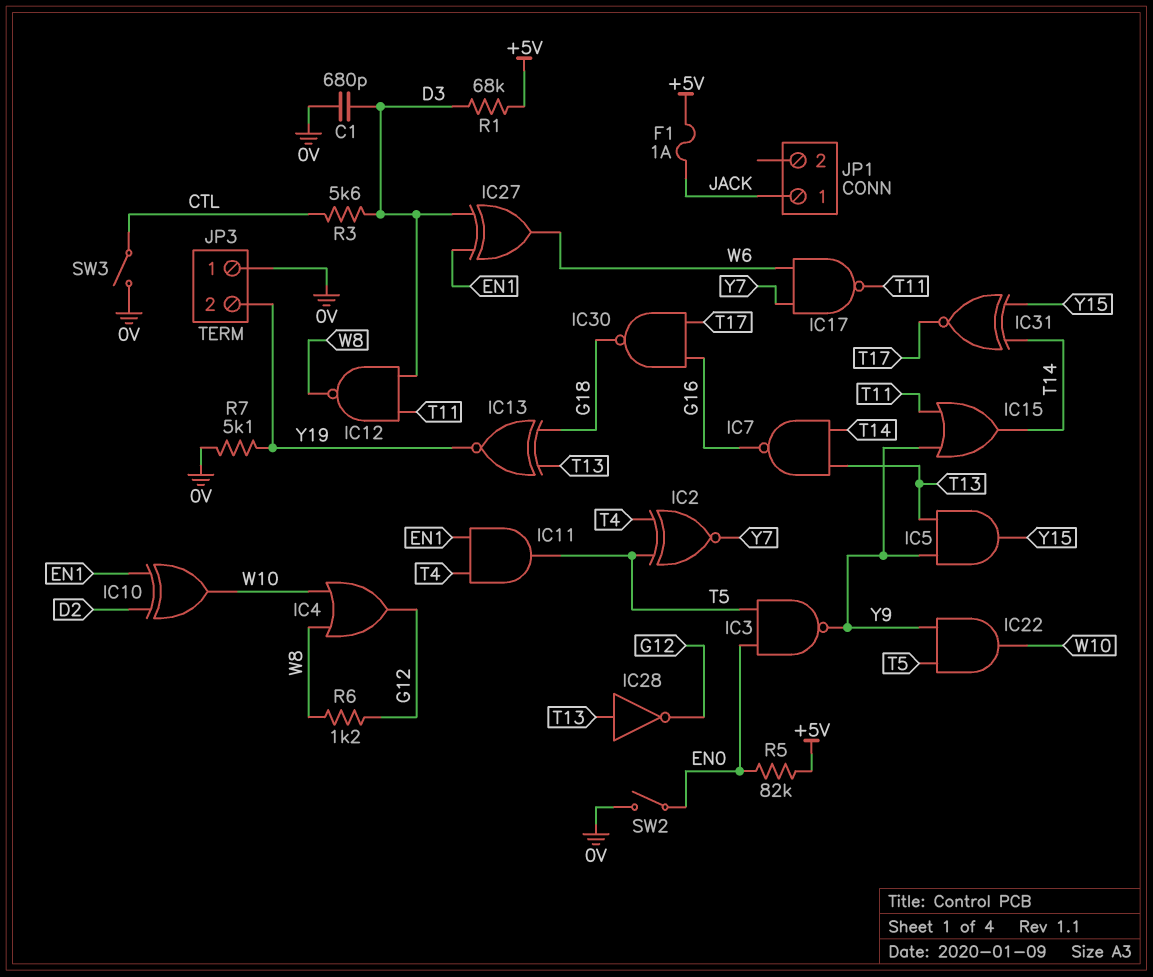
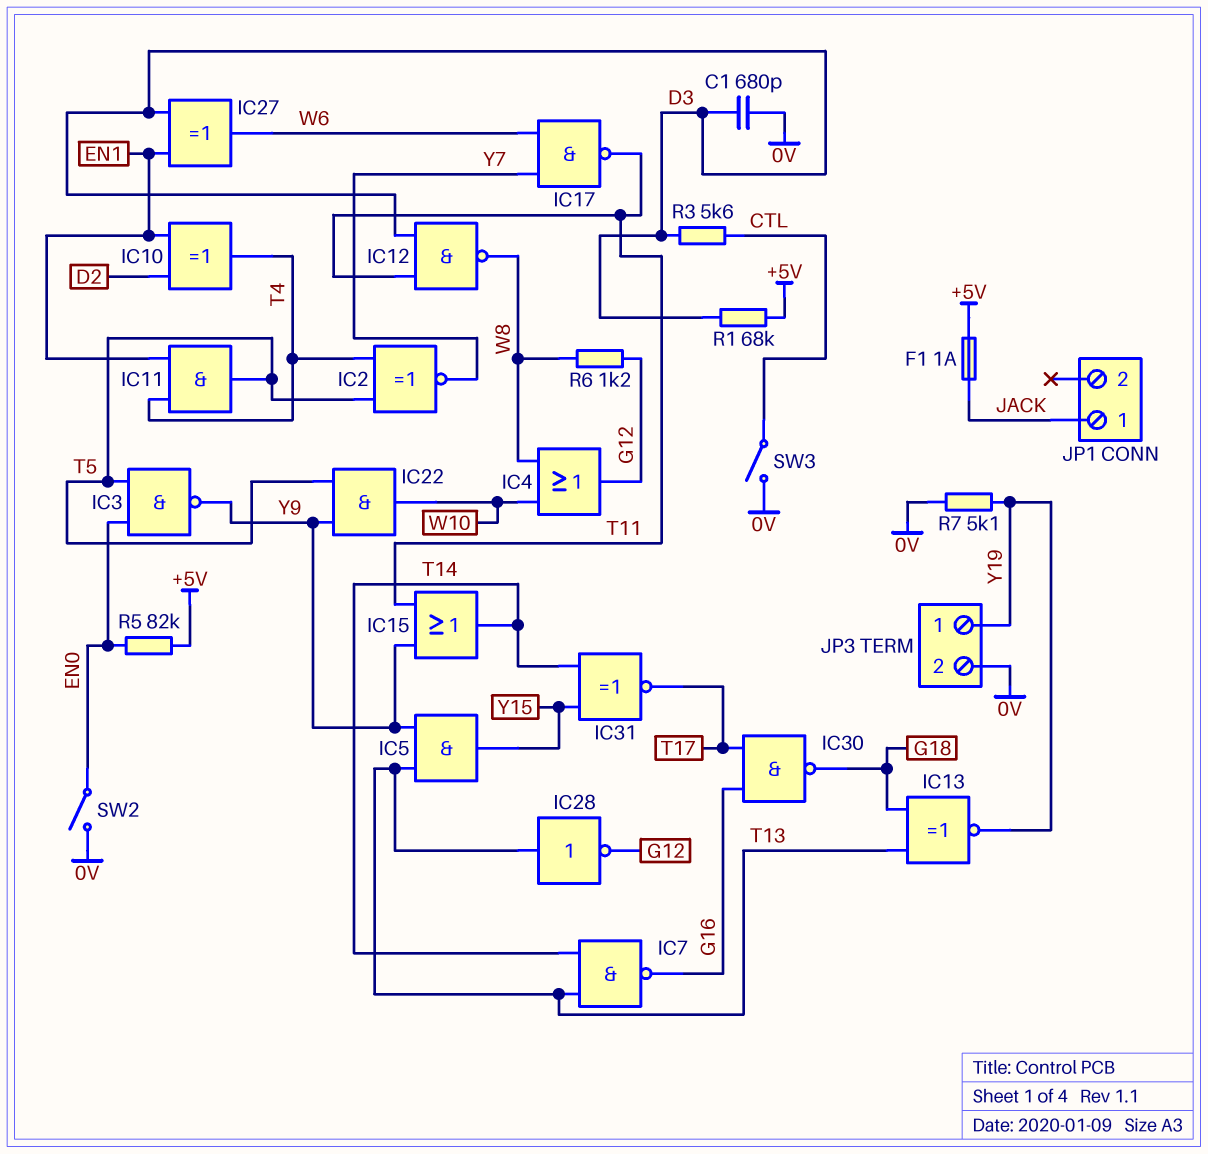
IC10: XOR (in D2, in EN1, out W10) -> XOR (in D2, in EN1, out T4)
JP3 pin 1: 0V -> Y19
JP3 pin 2: Y19 -> 0V

